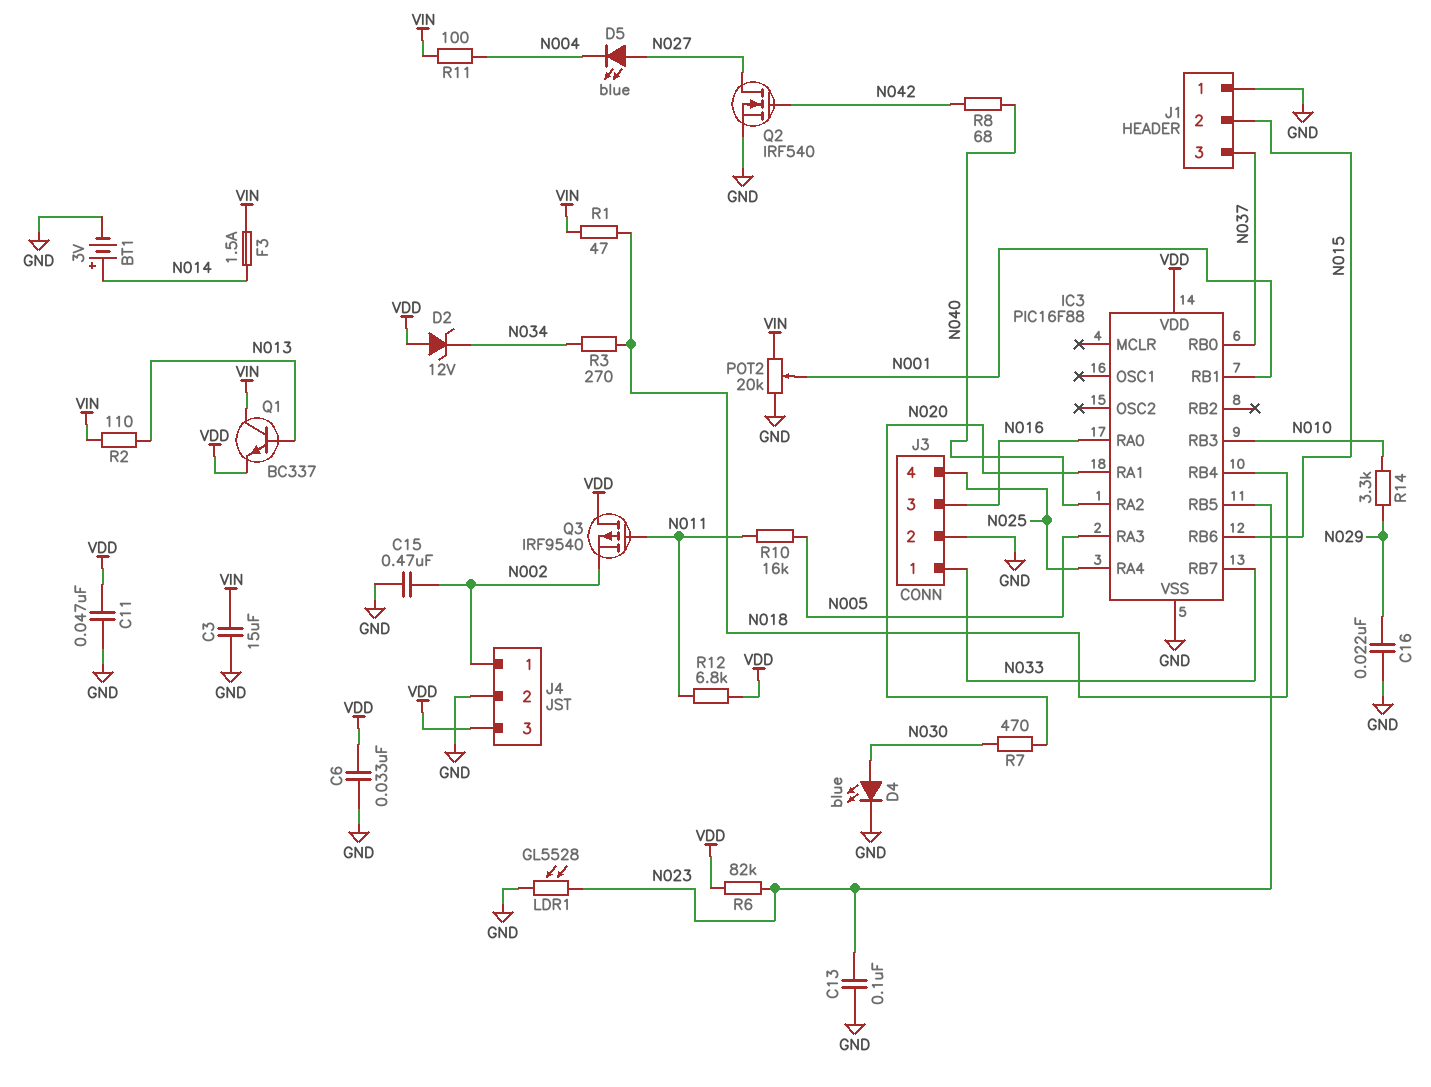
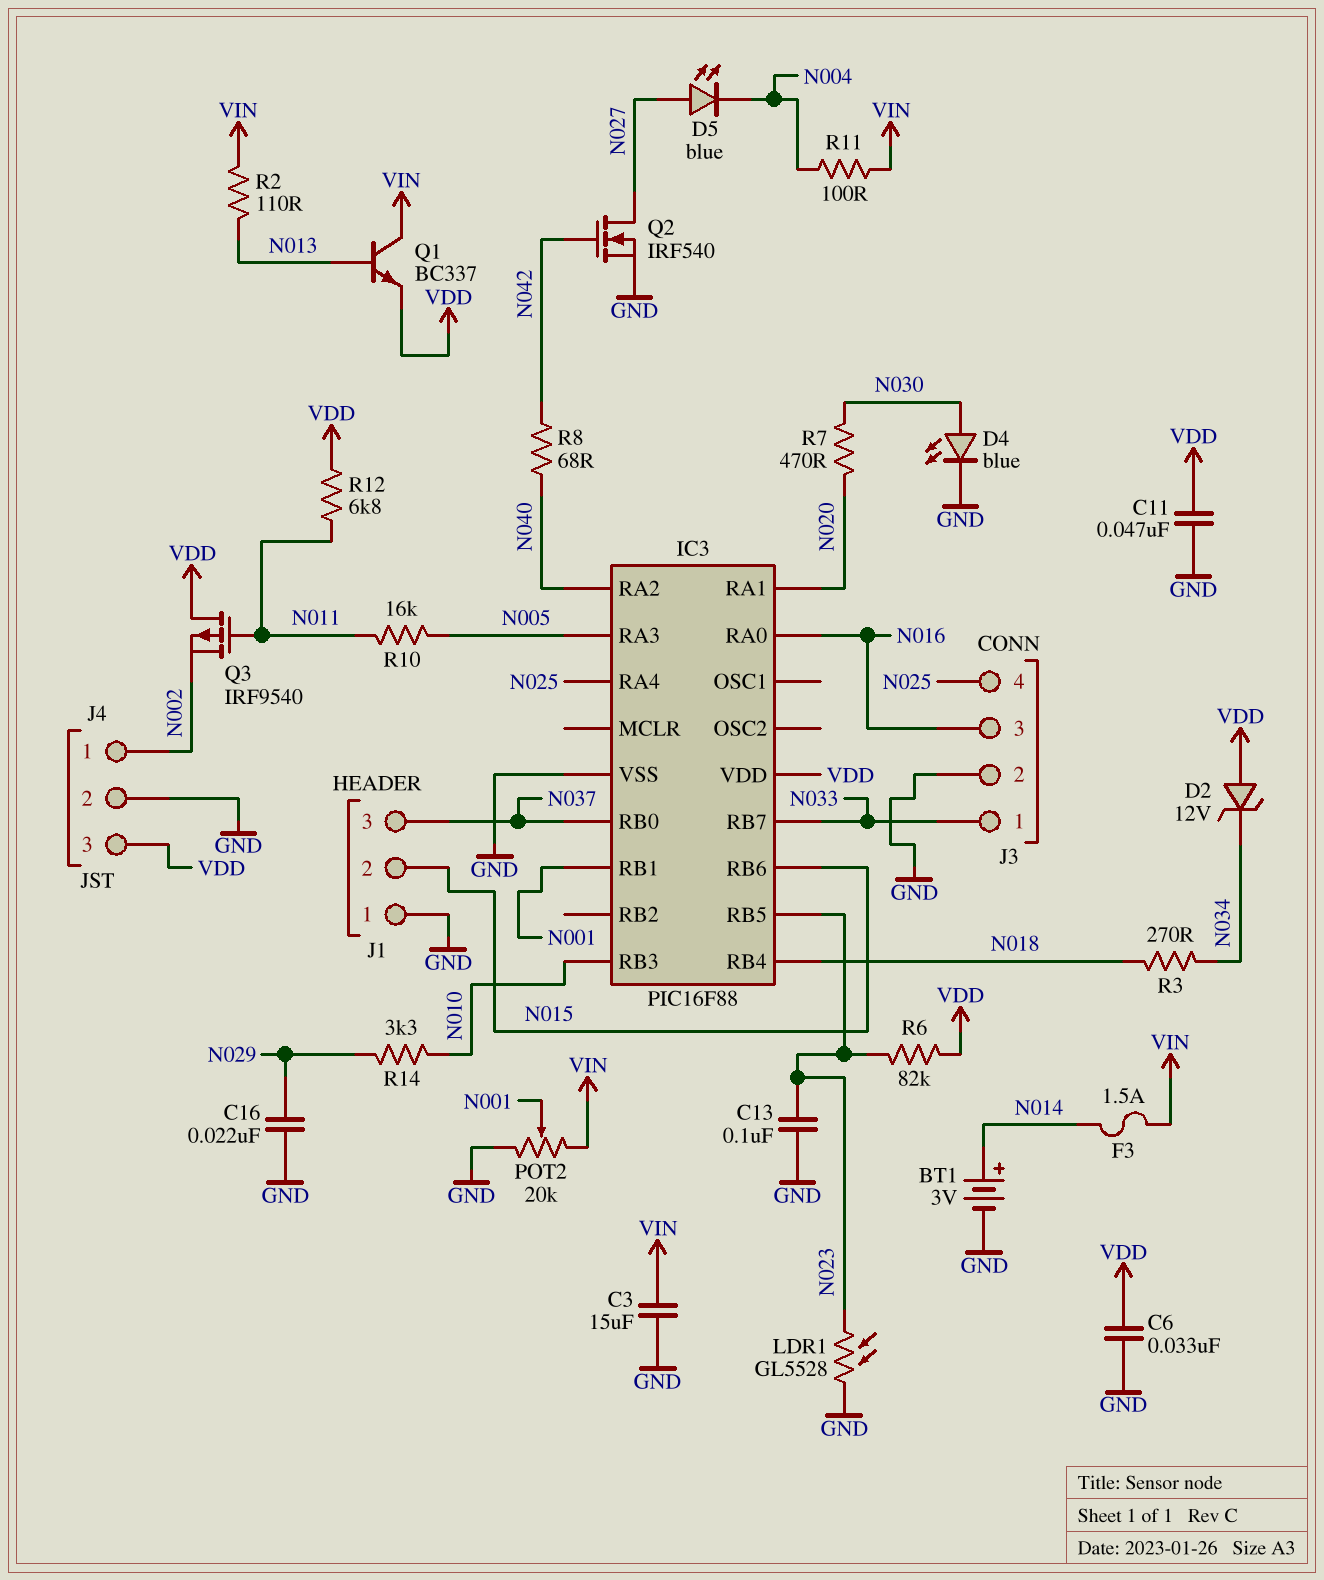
C15: 470nF (GND, N002) -> none
R1: 47 (N018, VIN) -> none

